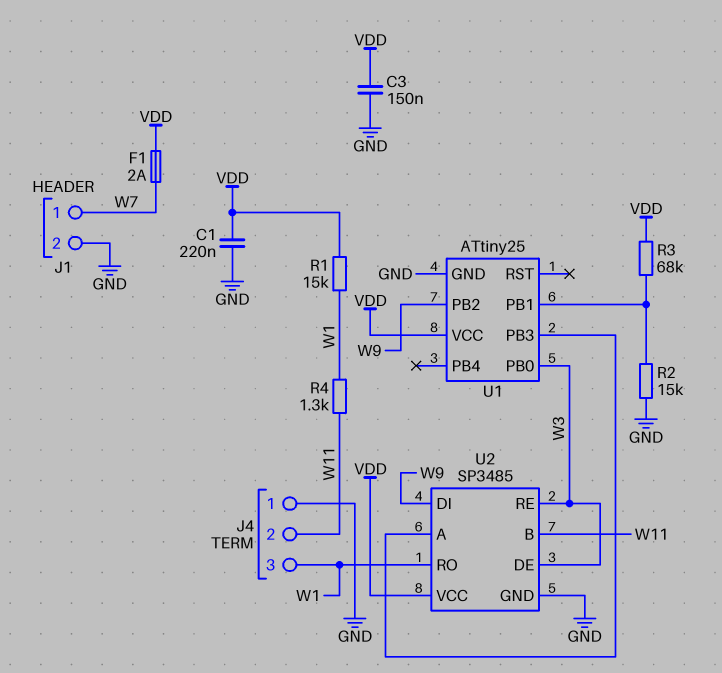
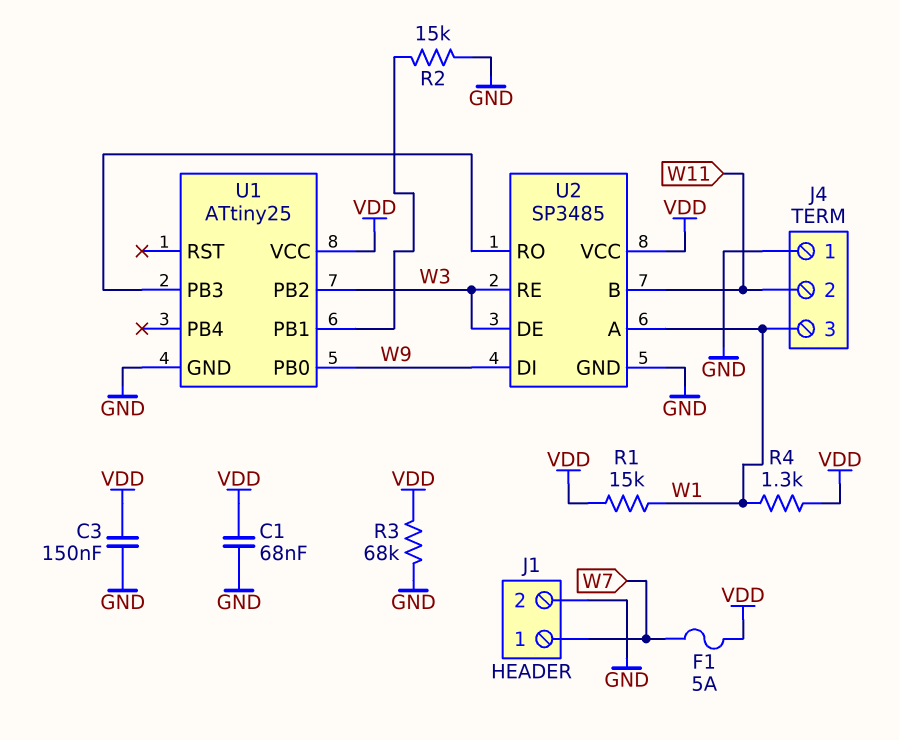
C1: 220nF (GND, VDD) -> 68nF (GND, VDD)
F1: 2A (VDD, W7) -> 5A (VDD, W7)
R3: 68k (U1/PB1, VDD) -> 68k (GND, VDD)
R4: 1.3k (W1, W11) -> 1.3k (VDD, W1)
U1 pin PB0: W3 -> W9
U1 pin PB2: W9 -> W3
U2 pin A: U1/PB3 -> W1
U2 pin RO: W1 -> U1/PB3

